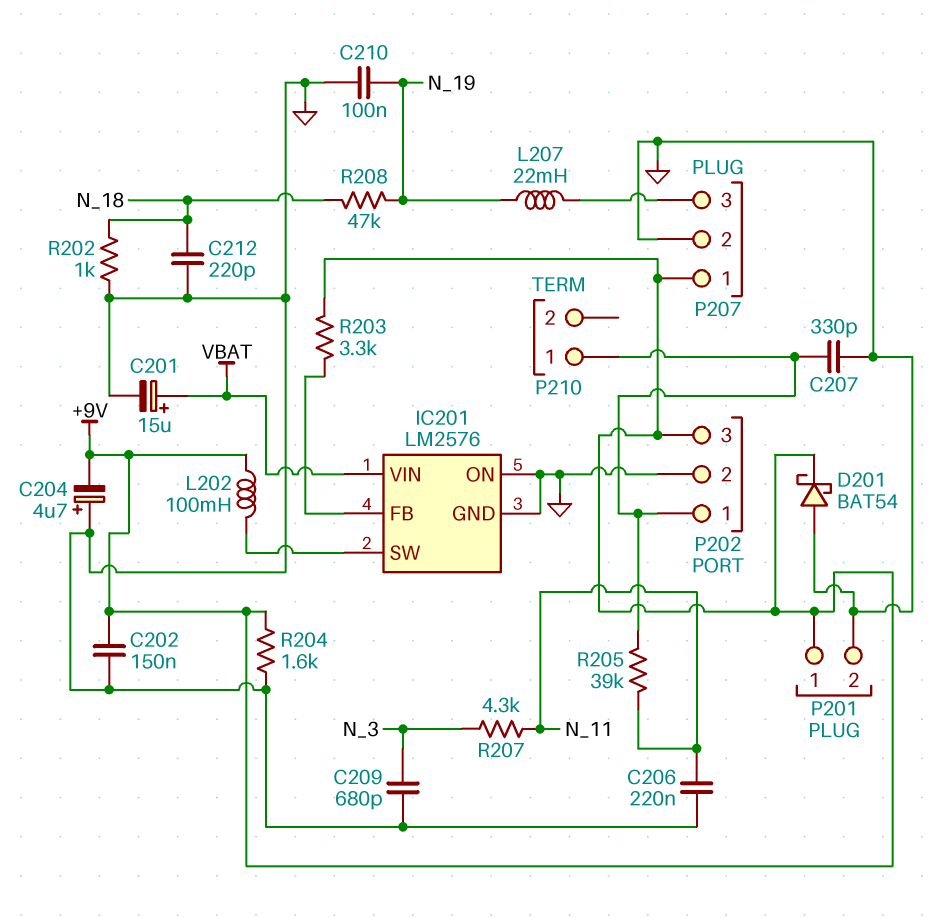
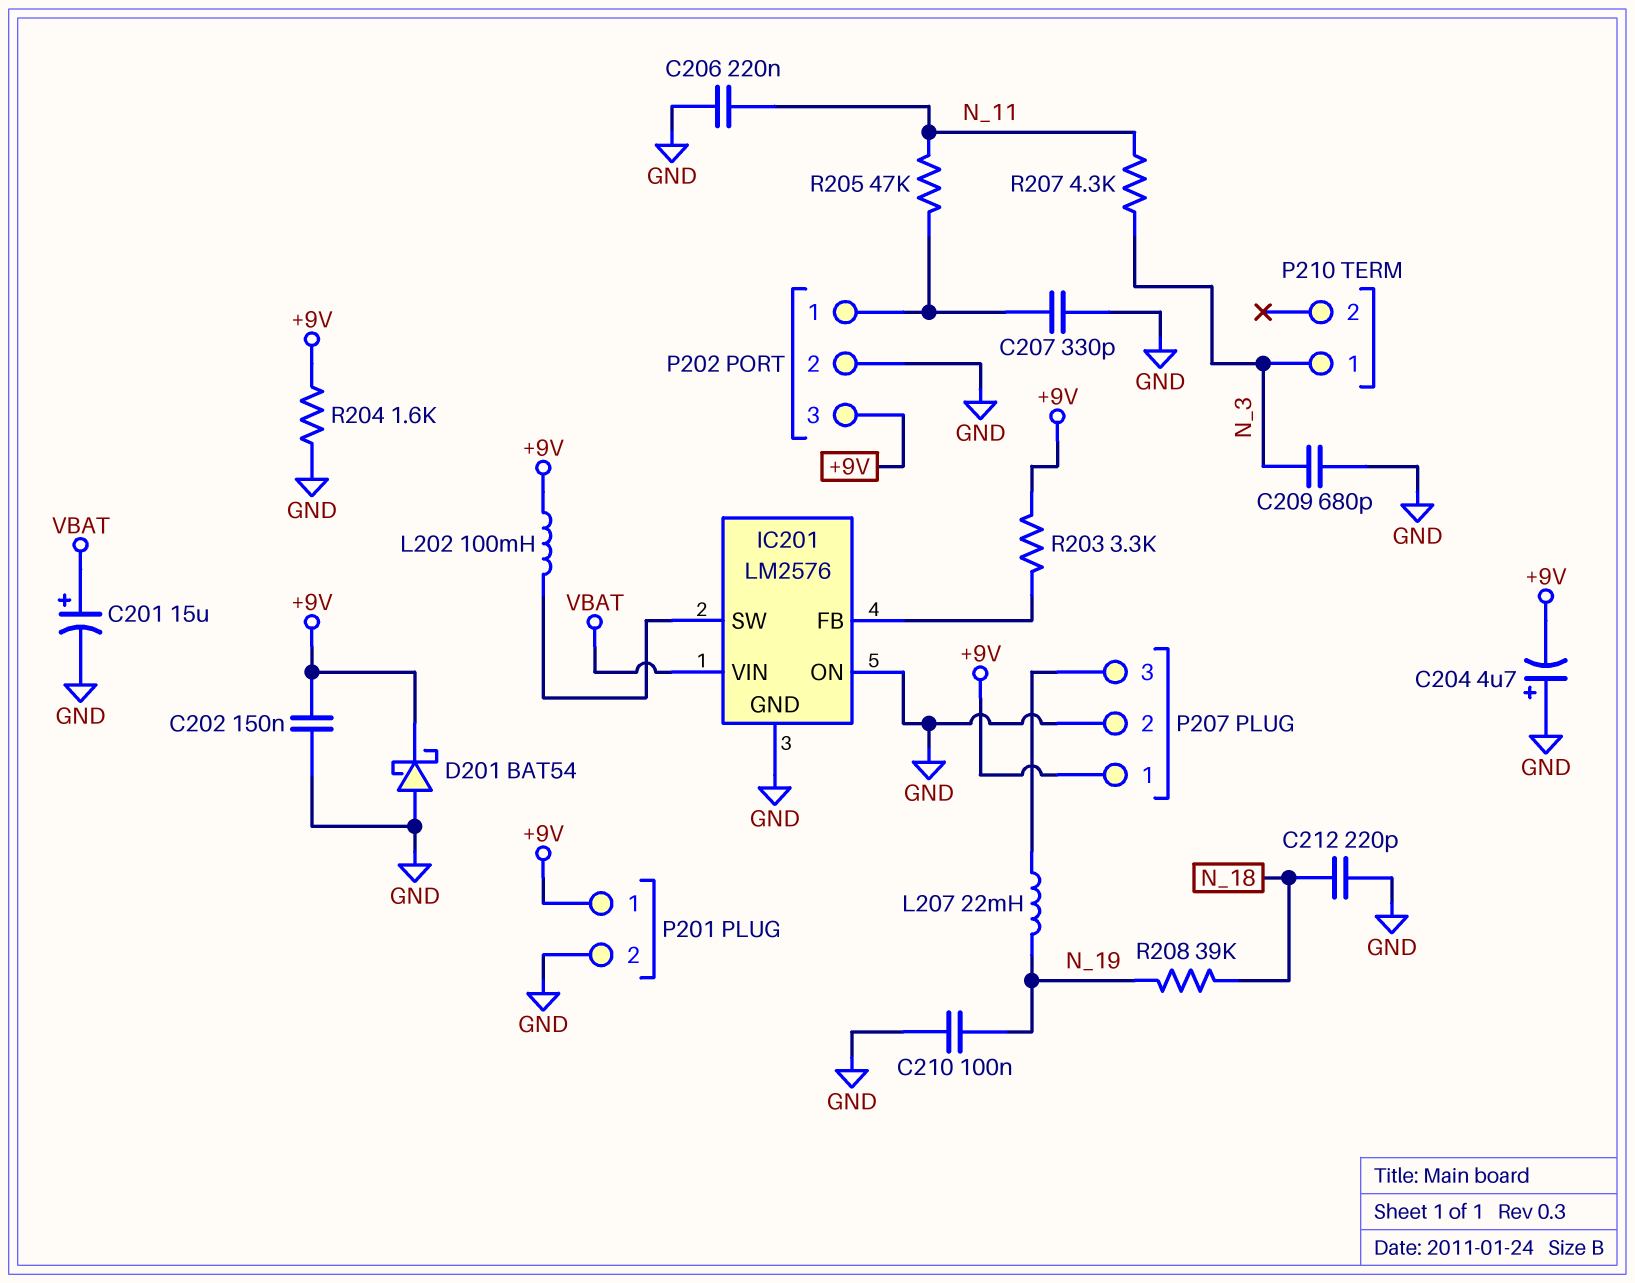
P210 pin 1: P202/1 -> N_3
R202: 1k (GND, N_18) -> none
R205: 39k (N_11, P202/1) -> 47k (N_11, P202/1)
R208: 47k (N_18, N_19) -> 39k (N_18, N_19)

